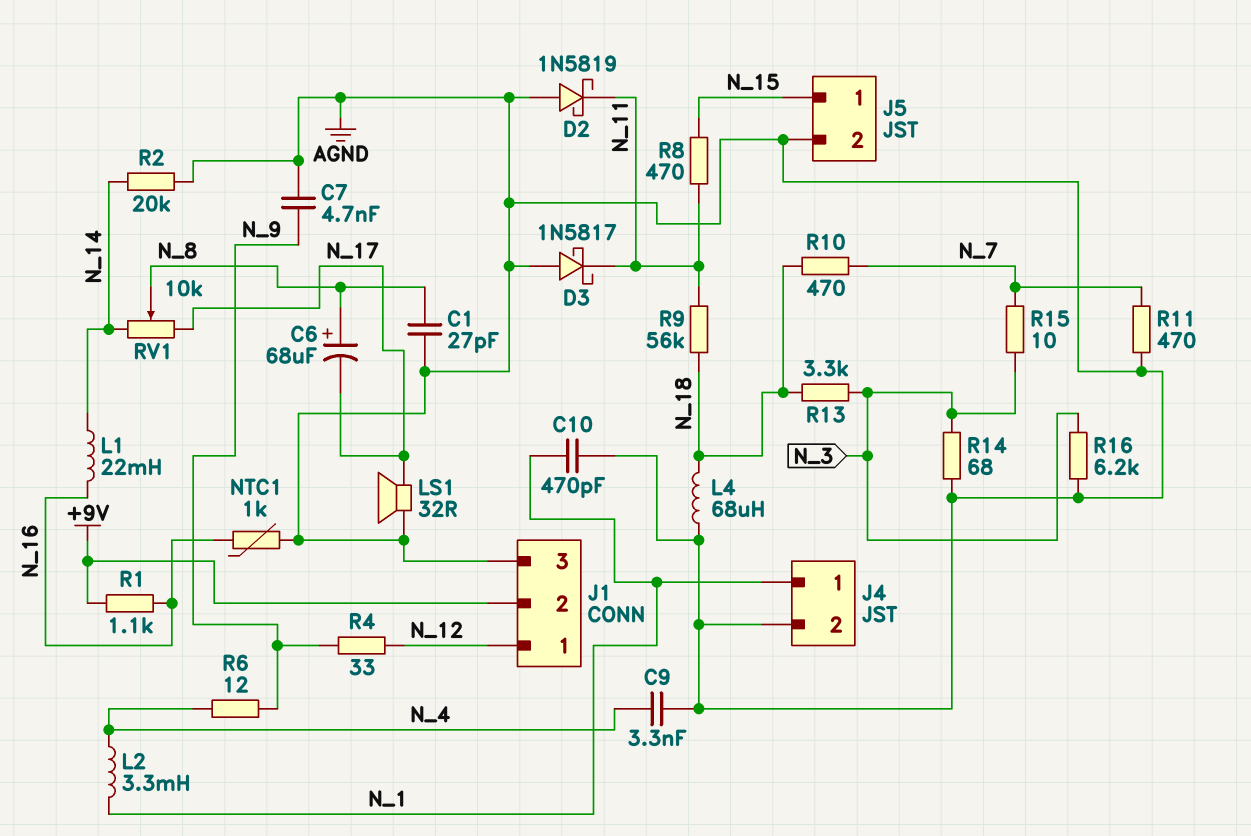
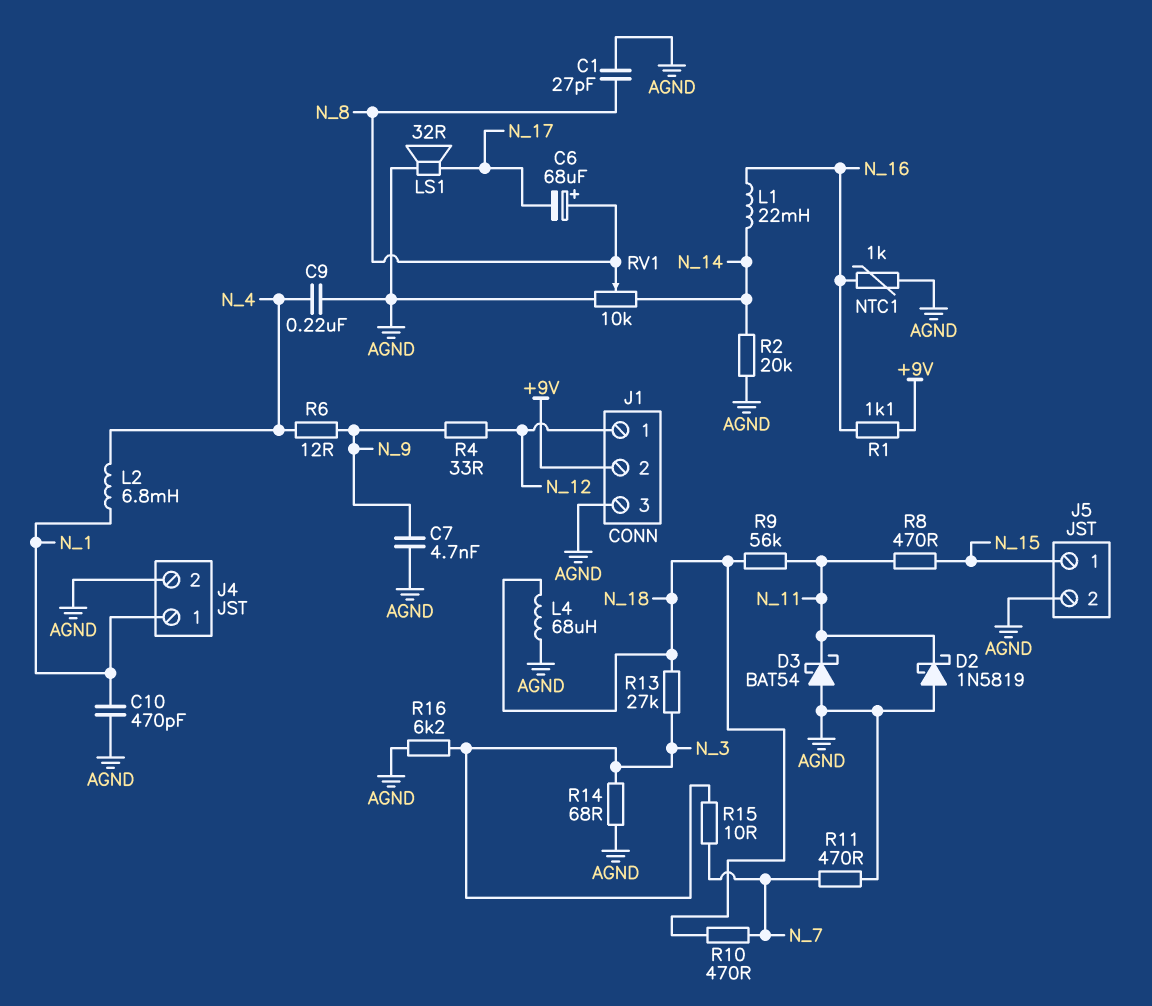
C9: 3.3nF (AGND, N_4) -> 220nF (AGND, N_4)
D3: schottky 1N5817 (A AGND, K N_11) -> schottky BAT54 (A AGND, K N_11)
L2: 3.3mH (N_1, N_4) -> 6.8mH (N_1, N_4)
R13: 3.3k (N_3, N_18) -> 27k (N_3, N_18)
RV1: 10k (N_14, N_17, wiper N_8) -> 10k (AGND, N_14, wiper N_8)

